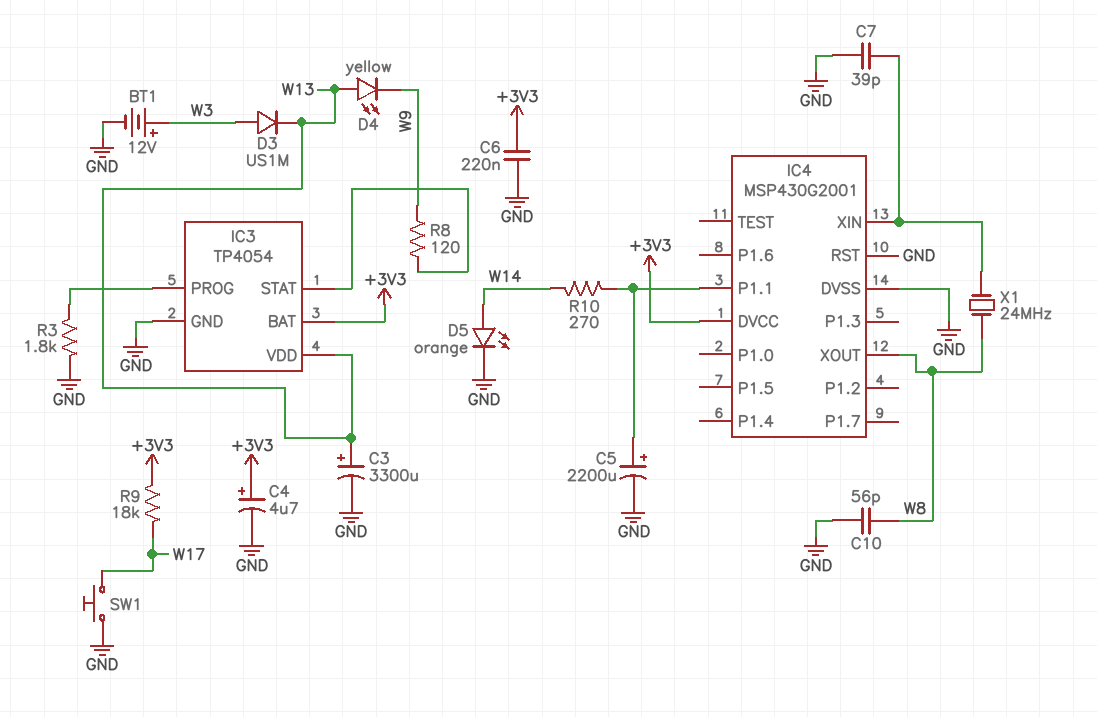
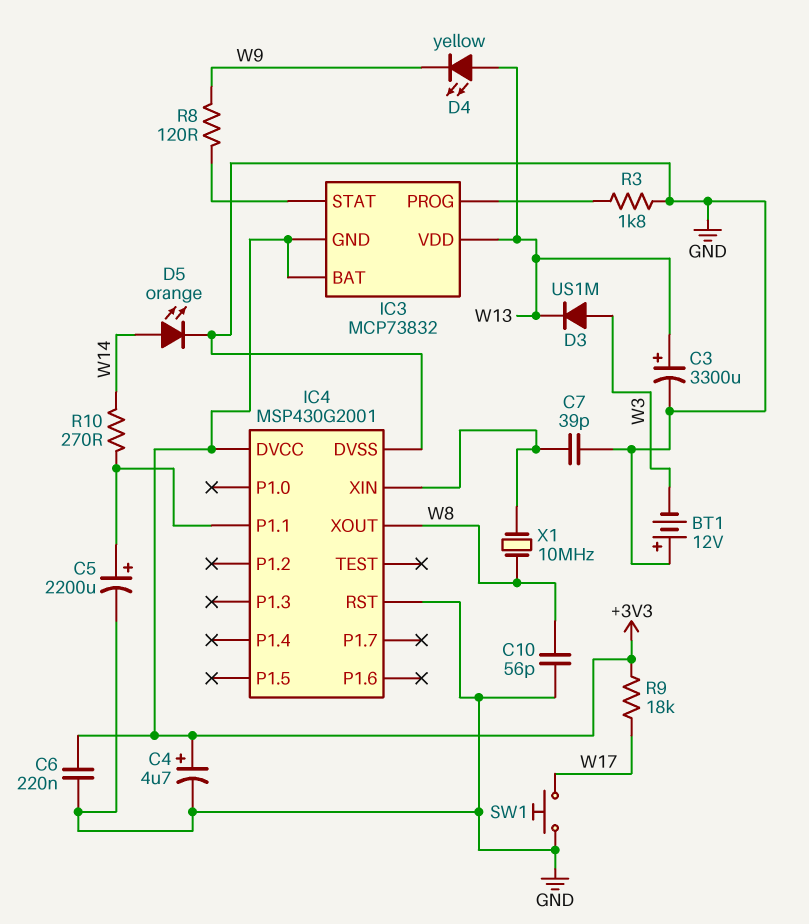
BT1: 12V (plus W3, minus GND) -> 12V (plus GND, minus W3)
IC3: TP4054 -> MCP73832
IC3 pin GND: GND -> +3V3
X1: 24MHz (IC4/XIN, W8) -> 10MHz (IC4/XIN, W8)

